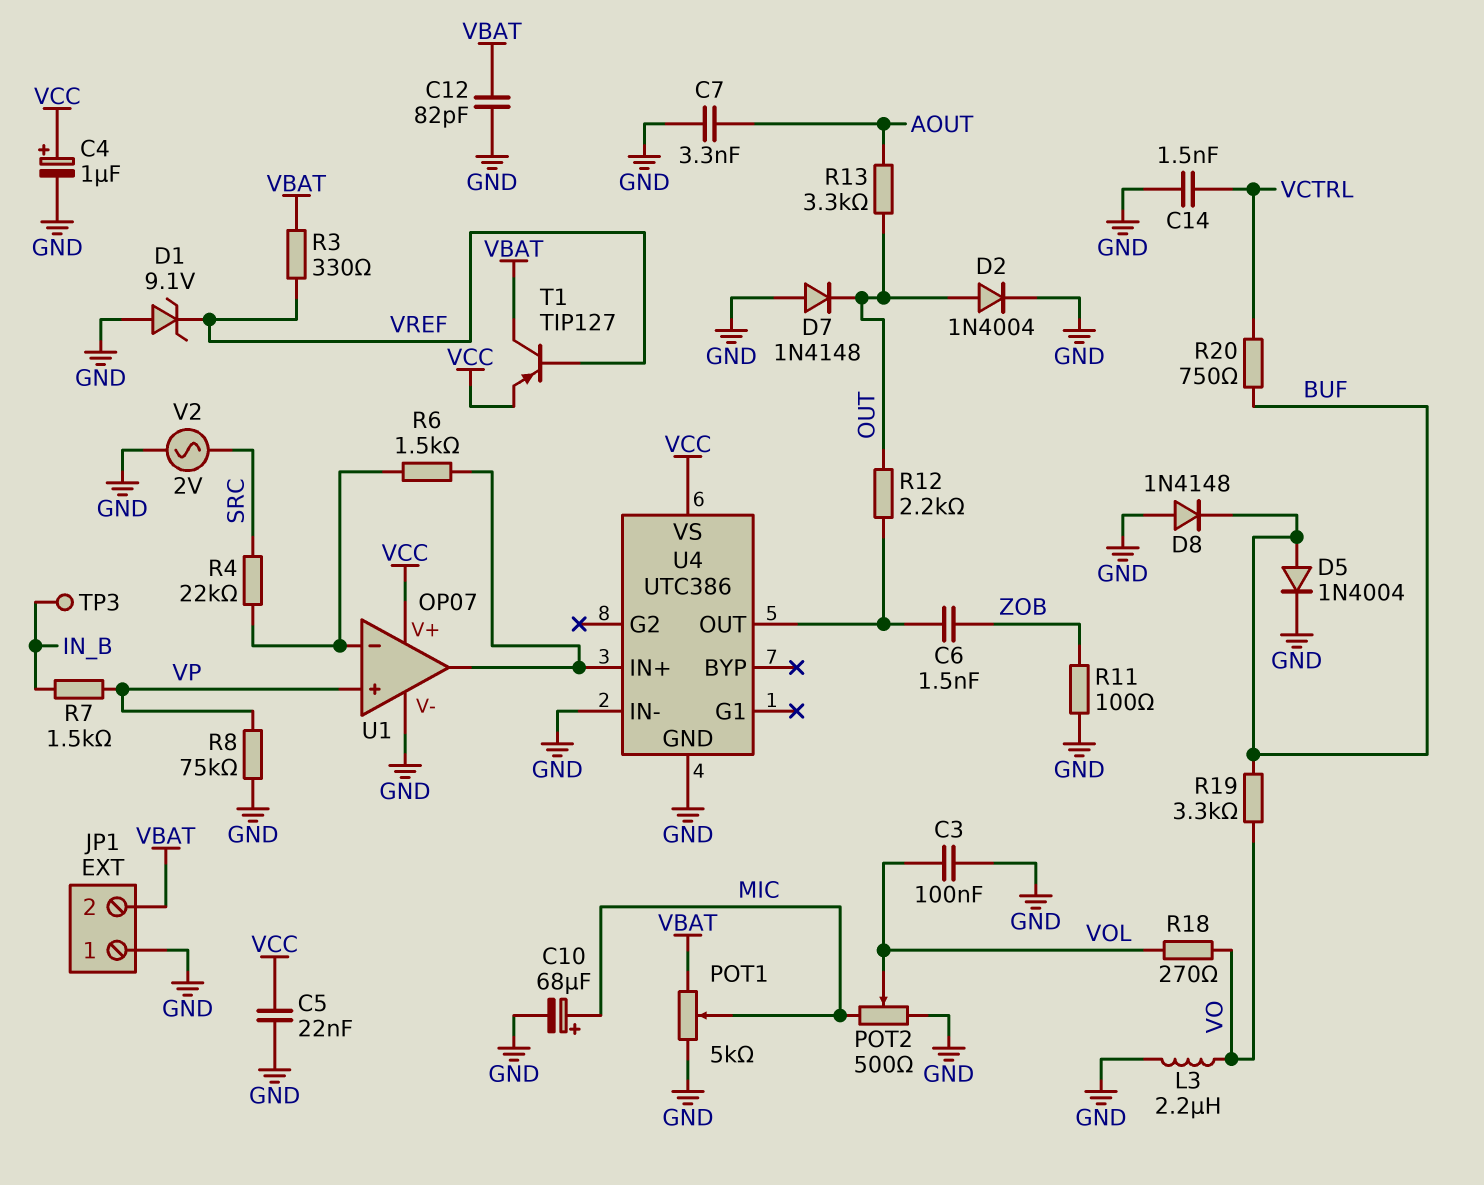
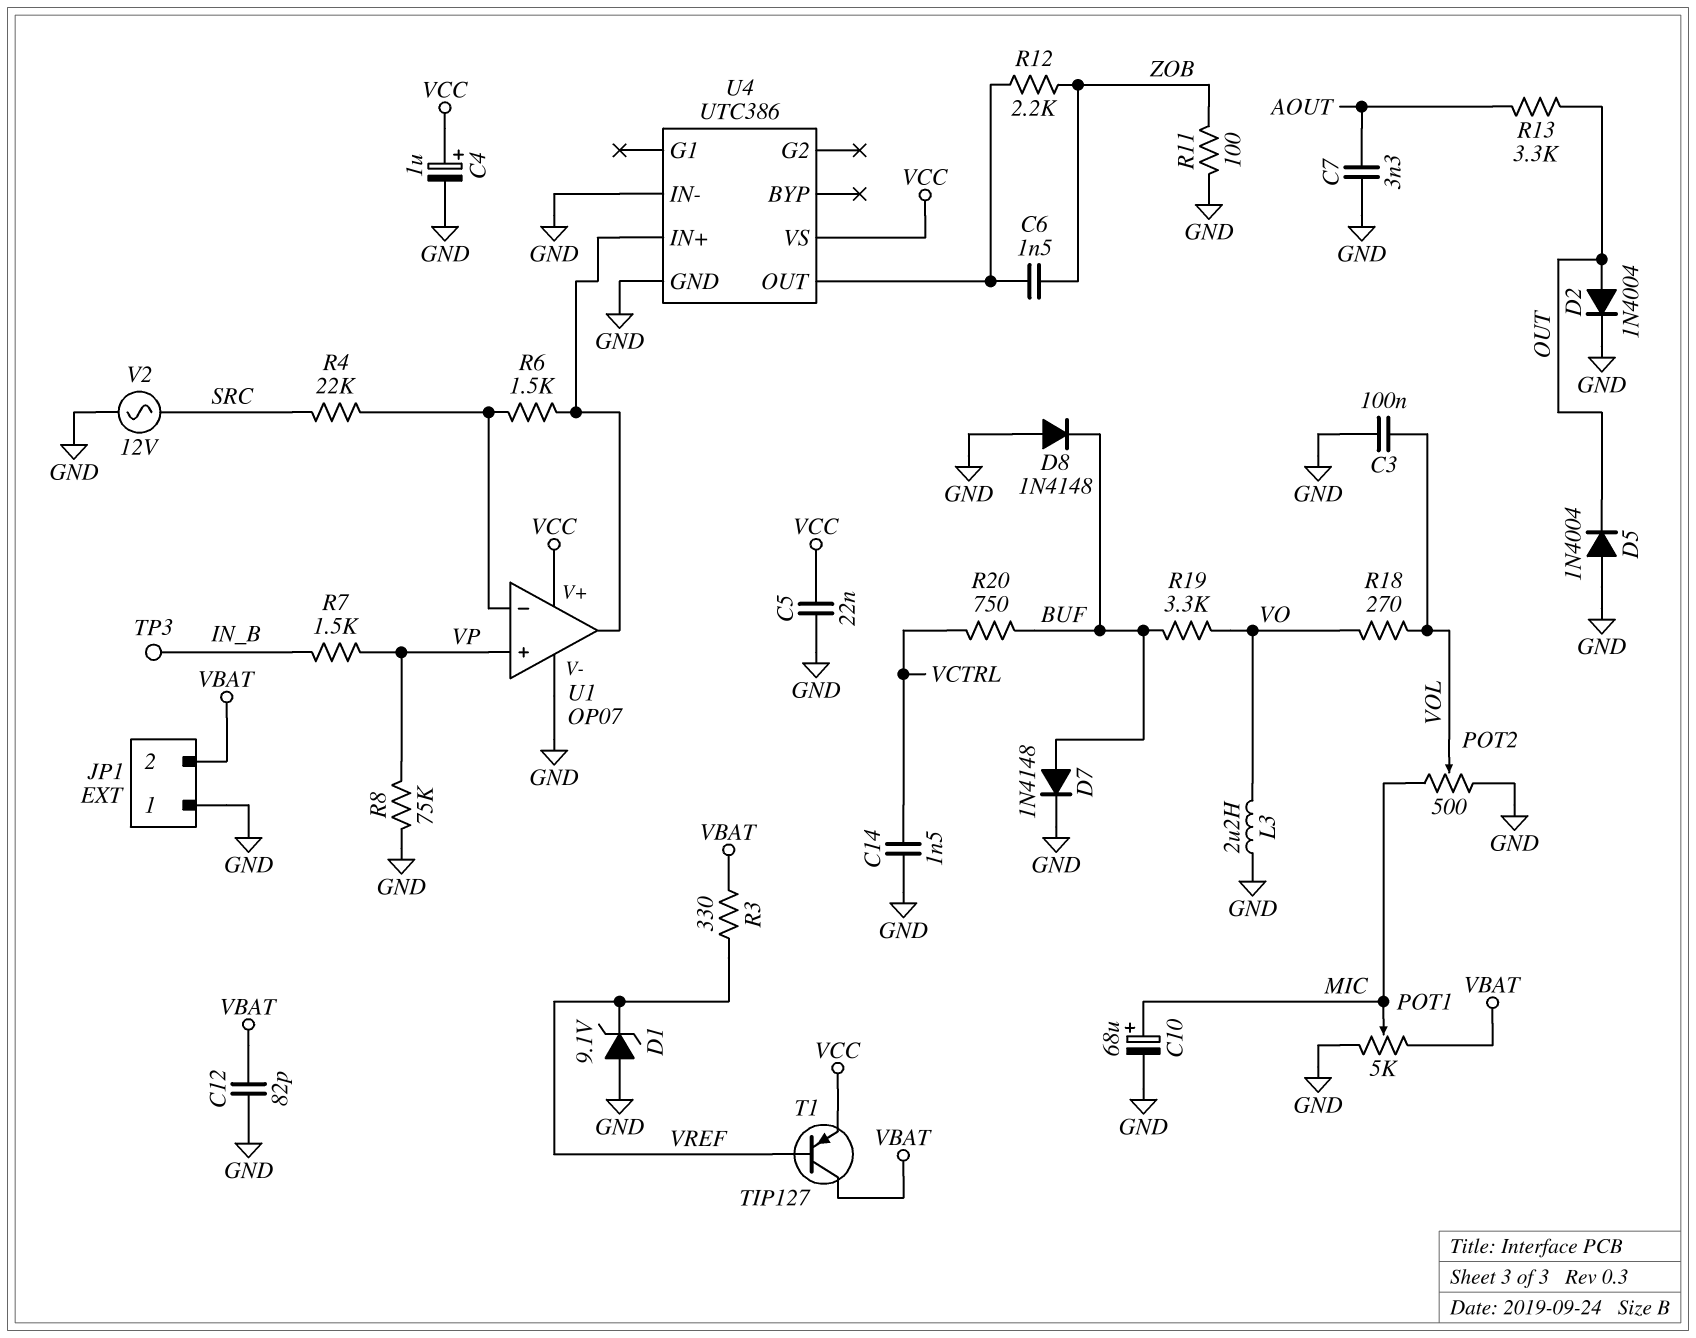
D5: diode 1N4004 (A BUF, K GND) -> diode 1N4004 (A GND, K OUT)
D7: diode 1N4148 (A GND, K OUT) -> diode 1N4148 (A BUF, K GND)
R12: 2.2k (OUT, U4/OUT) -> 2.2k (U4/OUT, ZOB)
V2: AC 2V (GND, SRC) -> AC 12V (GND, SRC)

